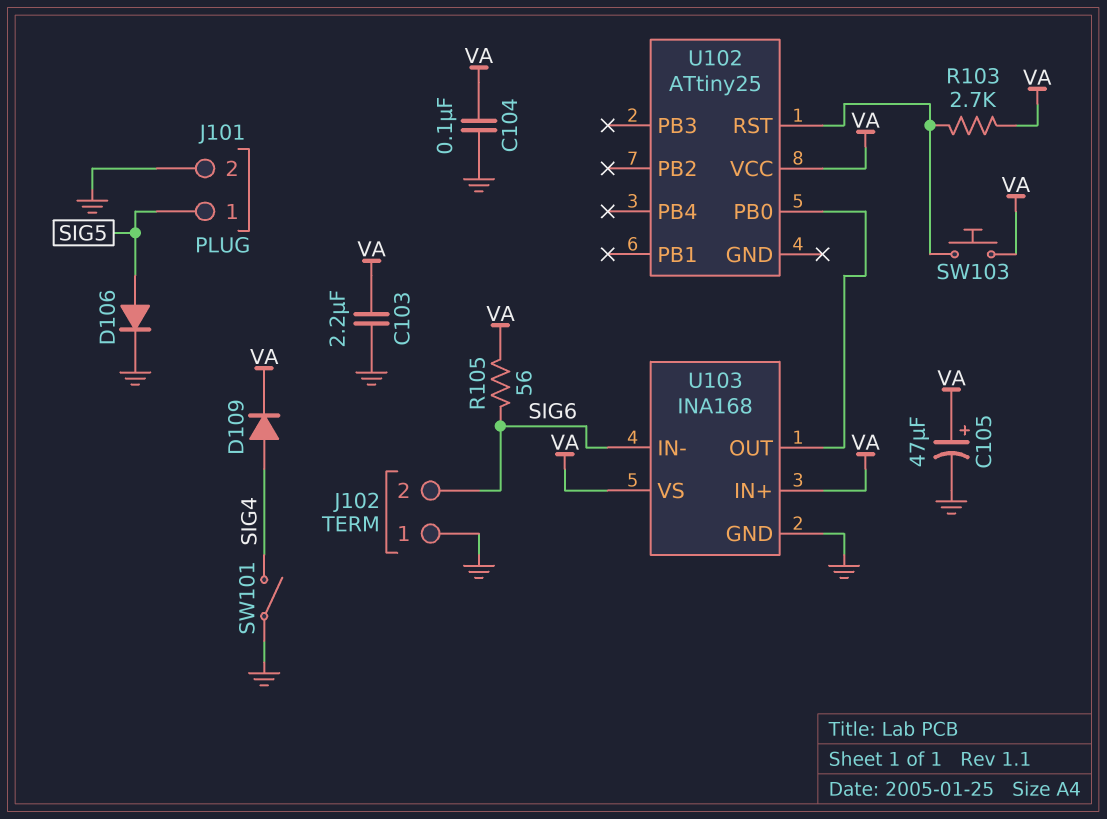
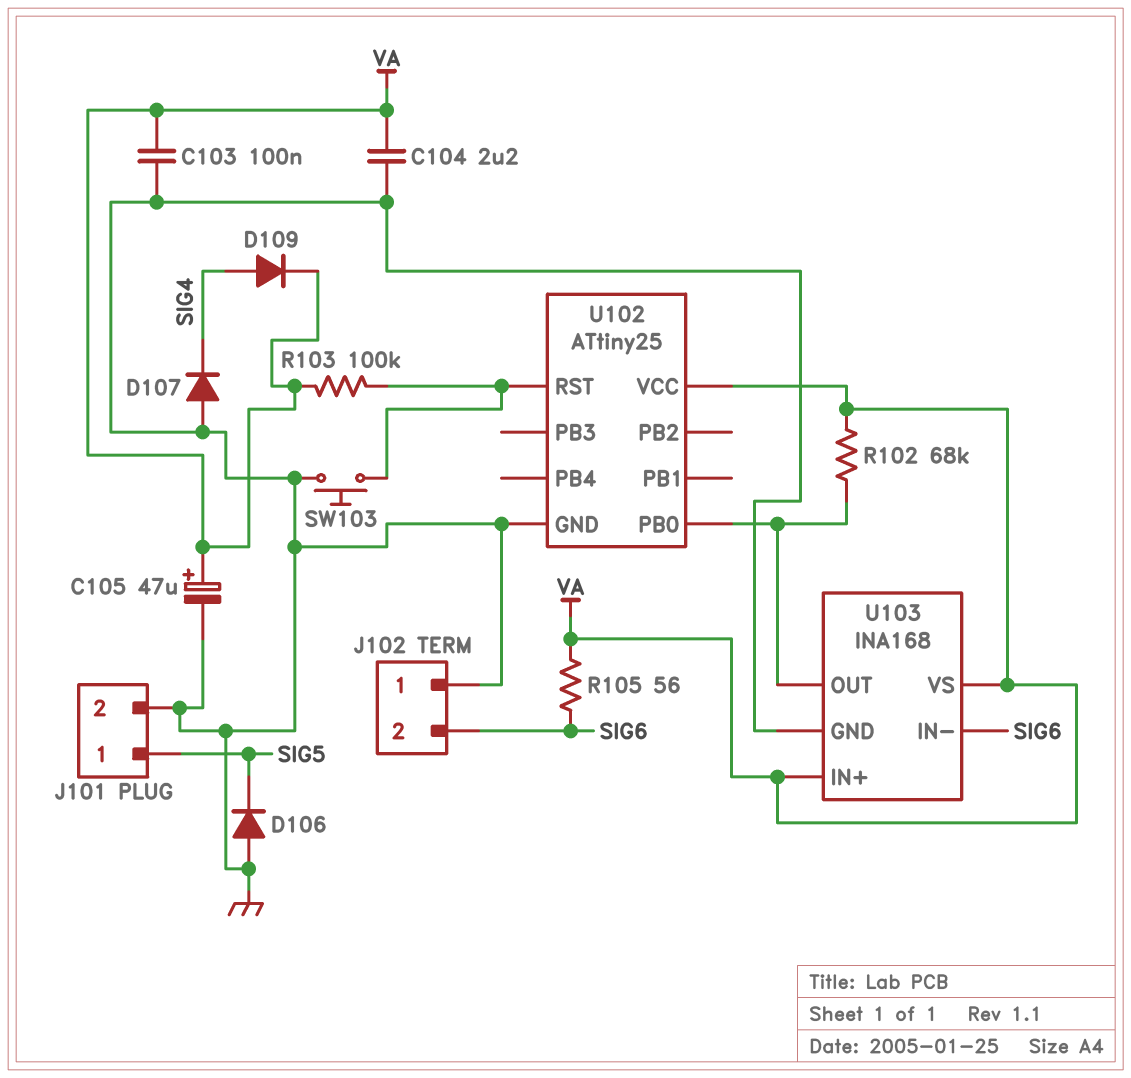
C103: 2.2uF (GND, VA) -> 100nF (GND, VA)
C104: 100nF (GND, VA) -> 2.2uF (GND, VA)
D106: diode (A SIG5, K GND) -> diode (A GND, K SIG5)
D107: none -> diode (A GND, K SIG4)
R102: none -> 68k (U102/PB0, VA)
R103: 2.7k (U102/RST, VA) -> 100k (U102/RST, VA)
SW101: switch (GND, SIG4) -> none
SW103: button (U102/RST, VA) -> button (GND, U102/RST)
U102 pin GND: none -> GND

